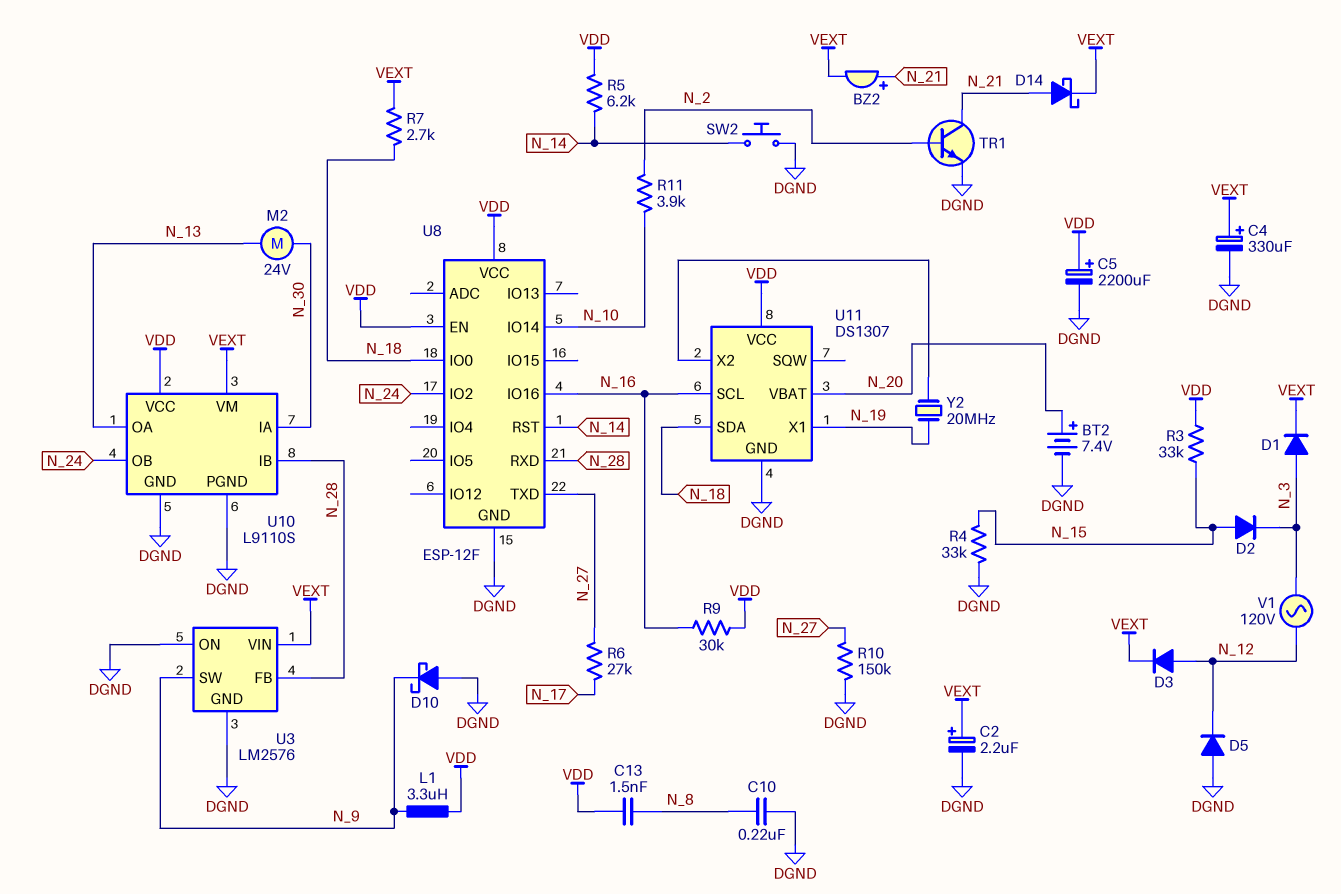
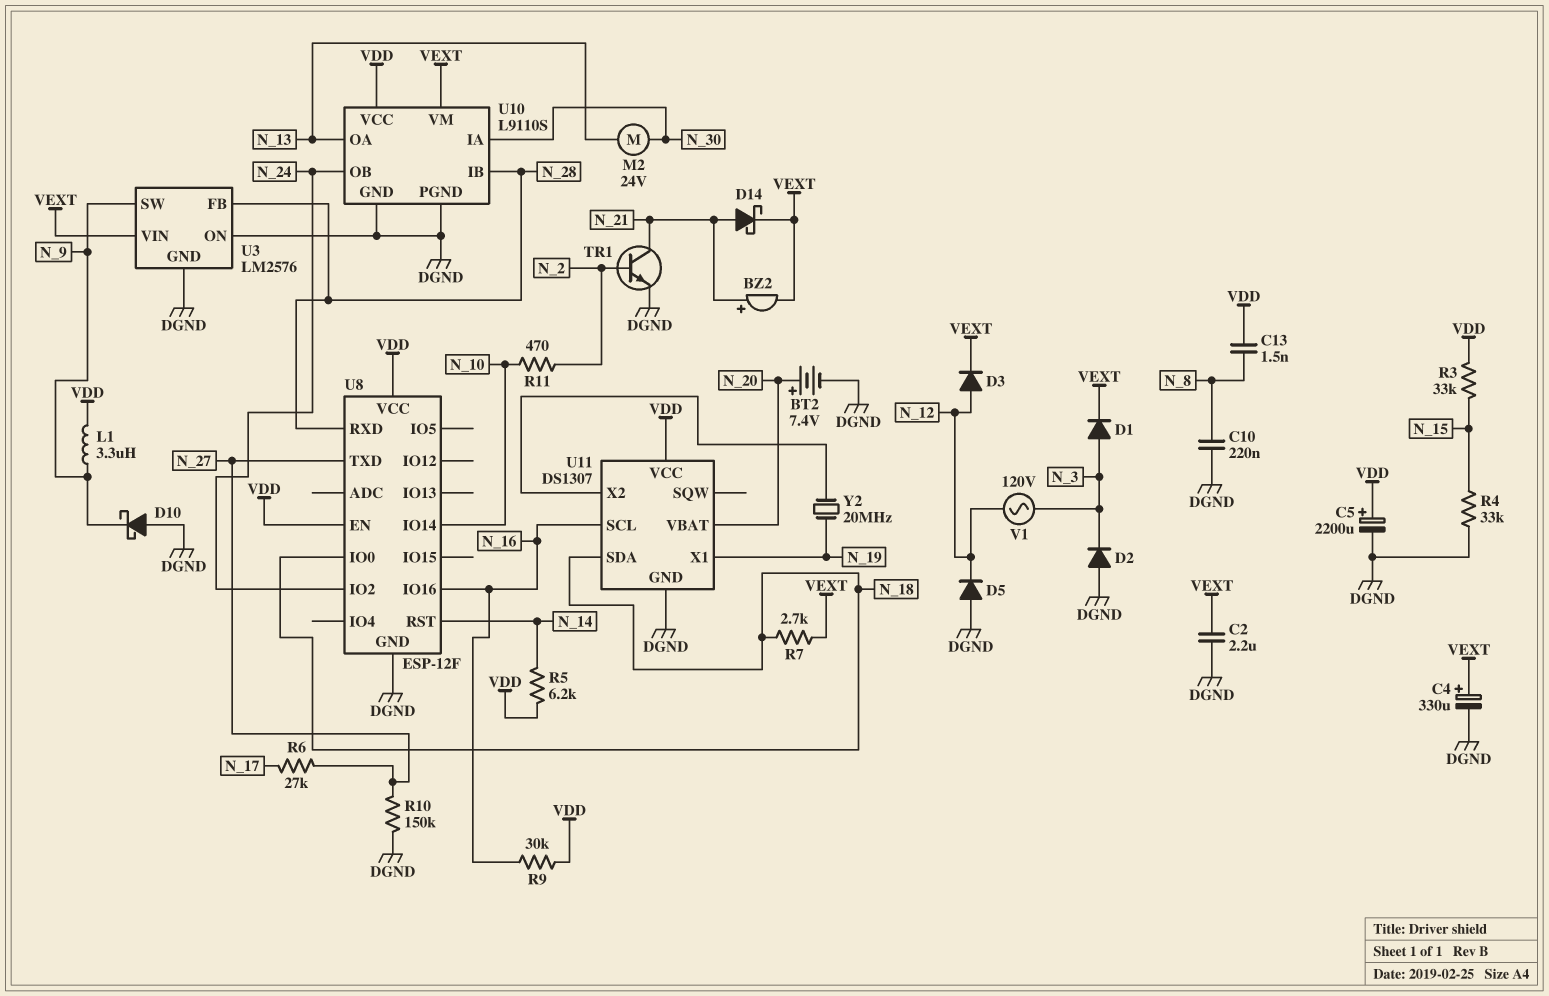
C2: 2.2uF (plus VEXT, minus DGND) -> 2.2uF (DGND, VEXT)
D2: diode (A N_15, K N_3) -> diode (A DGND, K N_3)
R11: 3.9k (N_2, N_10) -> 470 (N_2, N_10)
SW2: button (DGND, N_14) -> none

